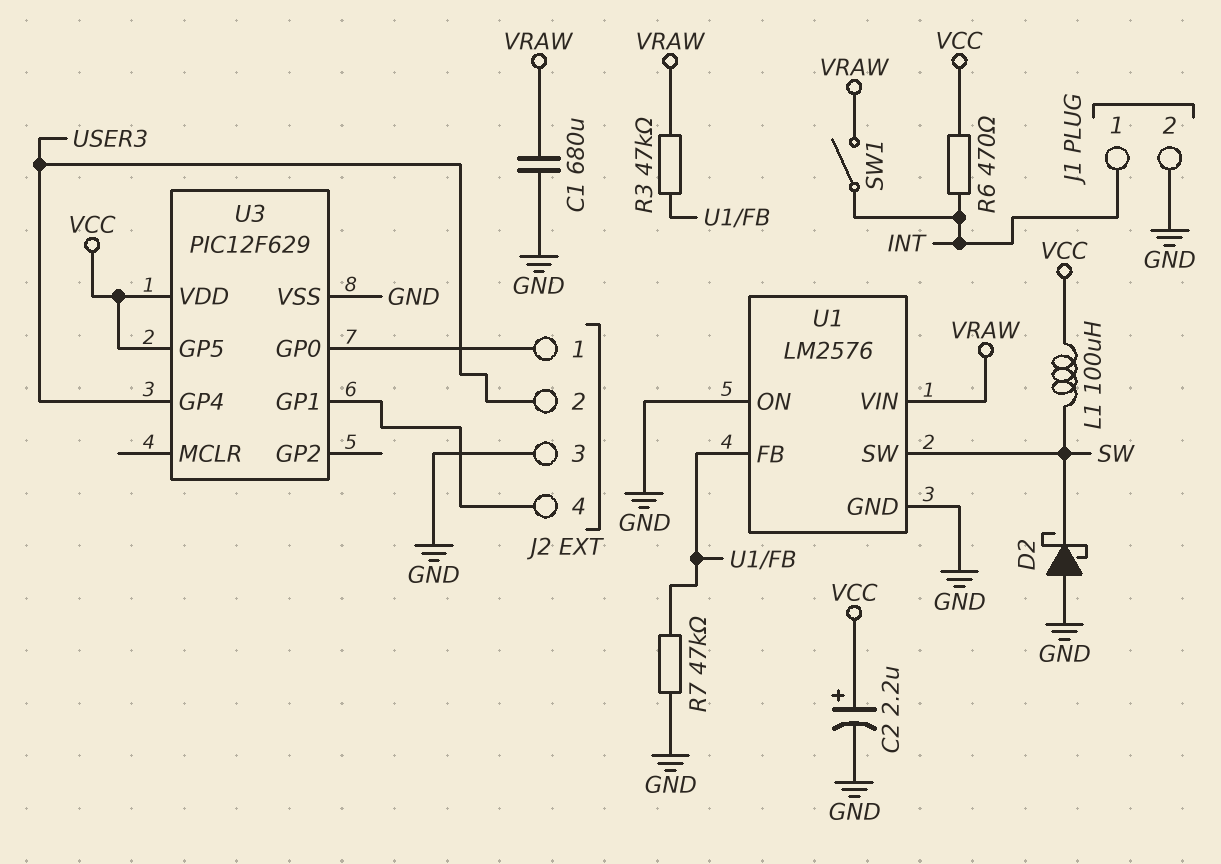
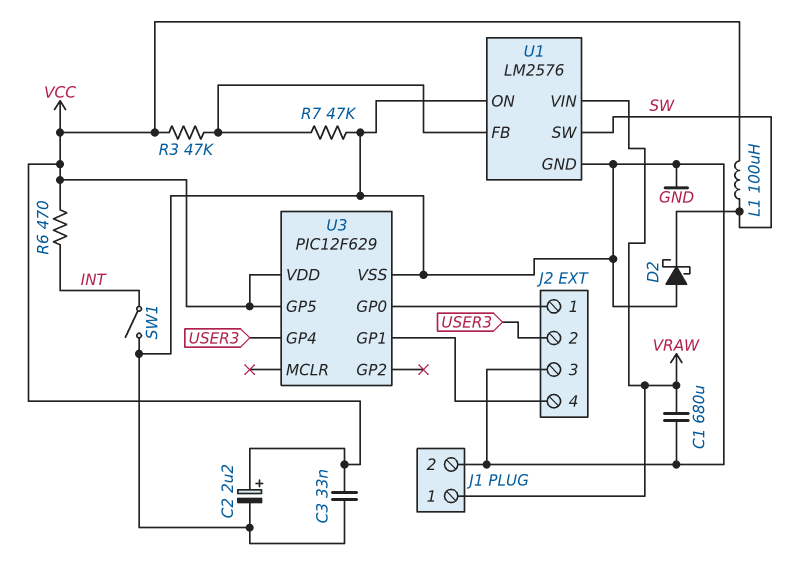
C3: none -> 33nF (GND, VCC)
J1 pin 1: INT -> VRAW
R3: 47k (U1/FB, VRAW) -> 47k (U1/FB, VCC)
SW1: switch (INT, VRAW) -> switch (GND, INT)

